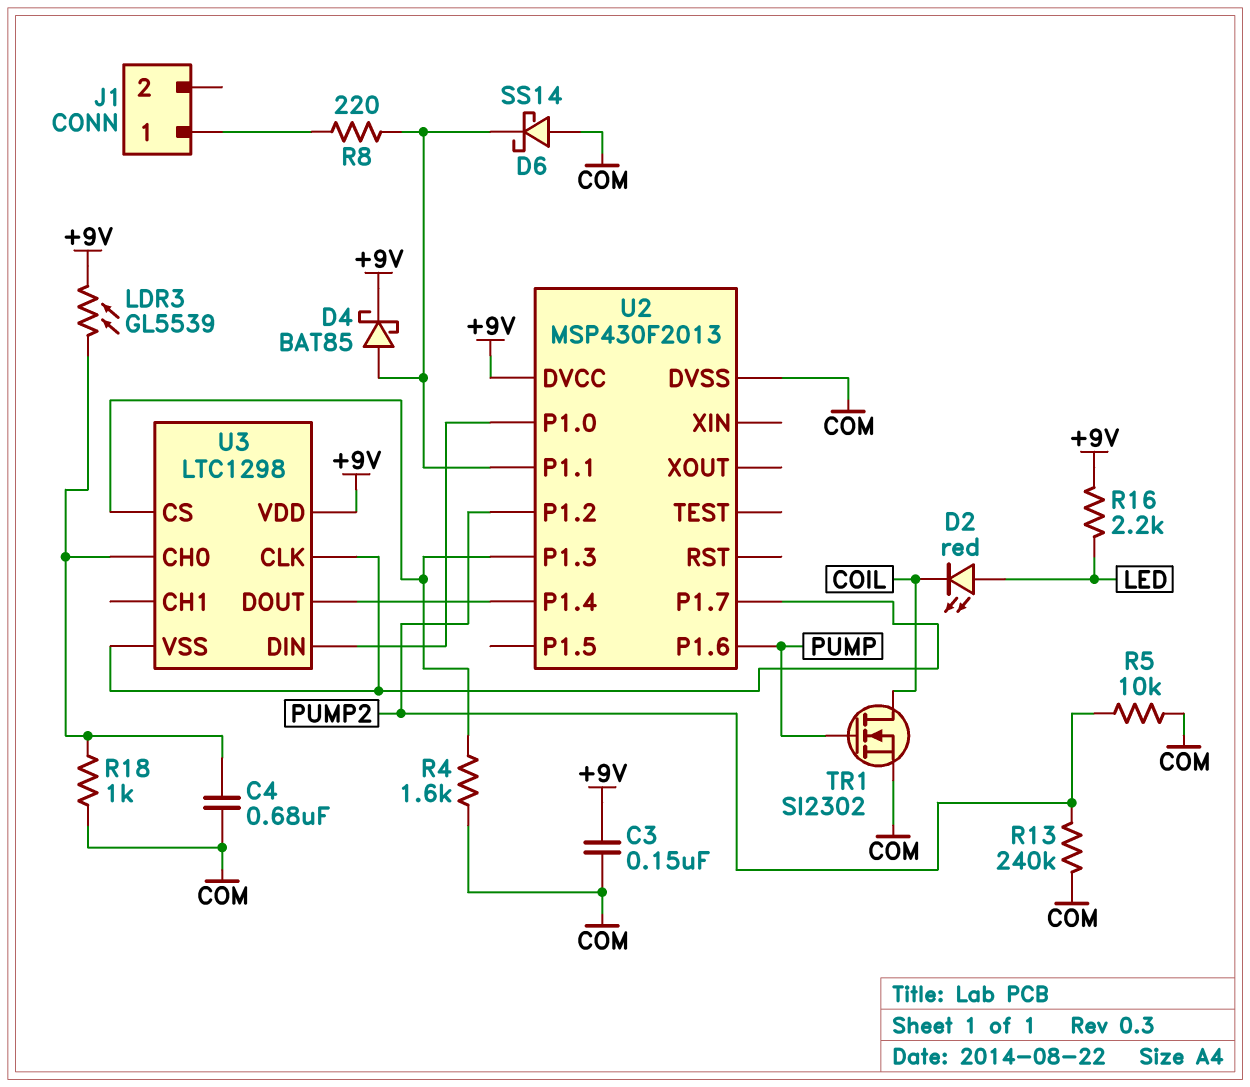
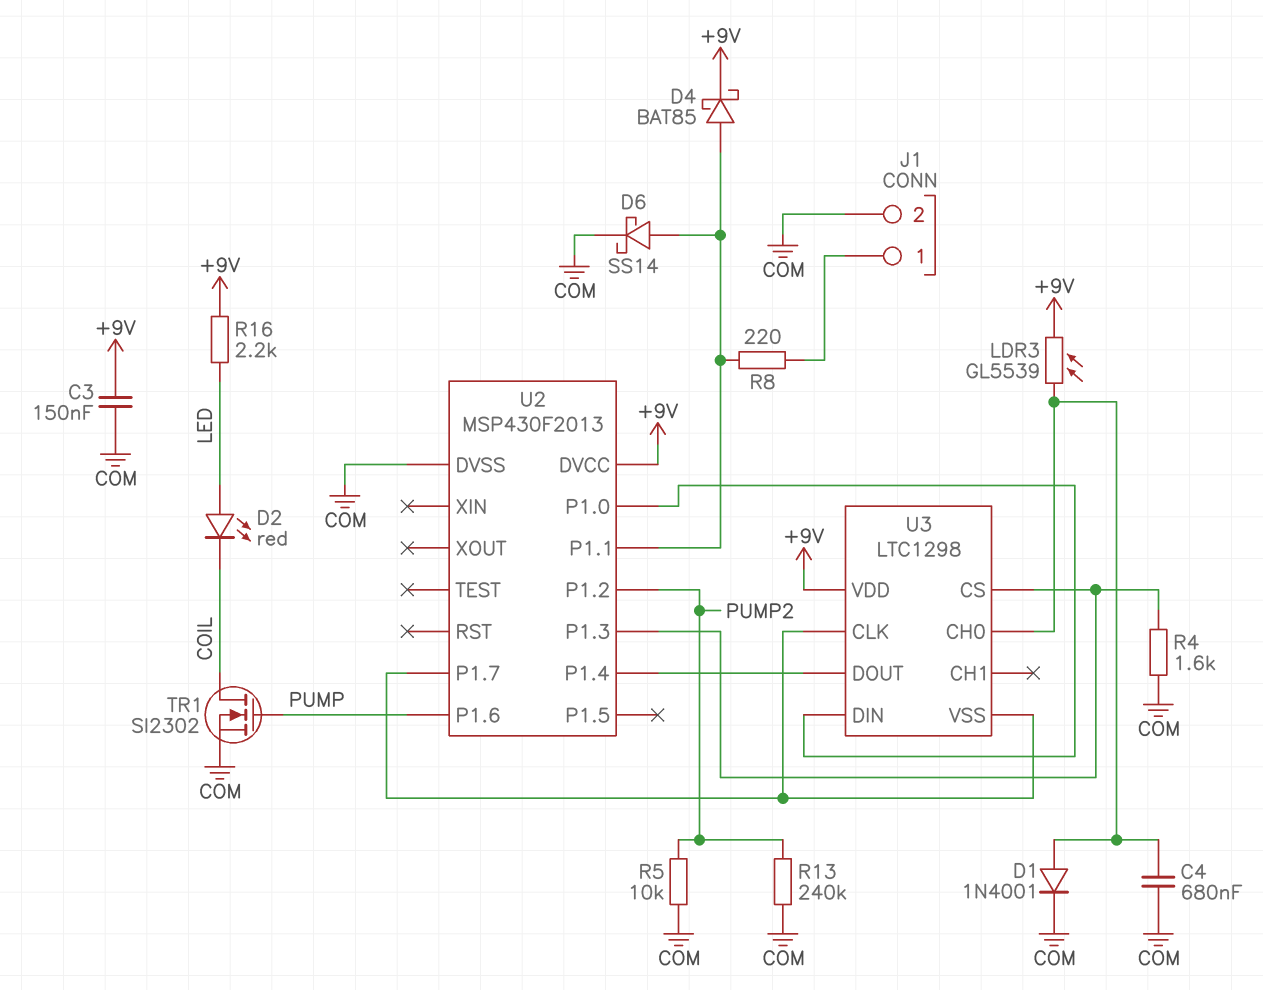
D1: none -> diode 1N4001 (A U3/CH0, K COM)
D6: schottky SS14 (A COM, K U2/P1.1) -> schottky SS14 (A U2/P1.1, K COM)
J1 pin 2: none -> COM
R18: 1k (COM, U3/CH0) -> none

